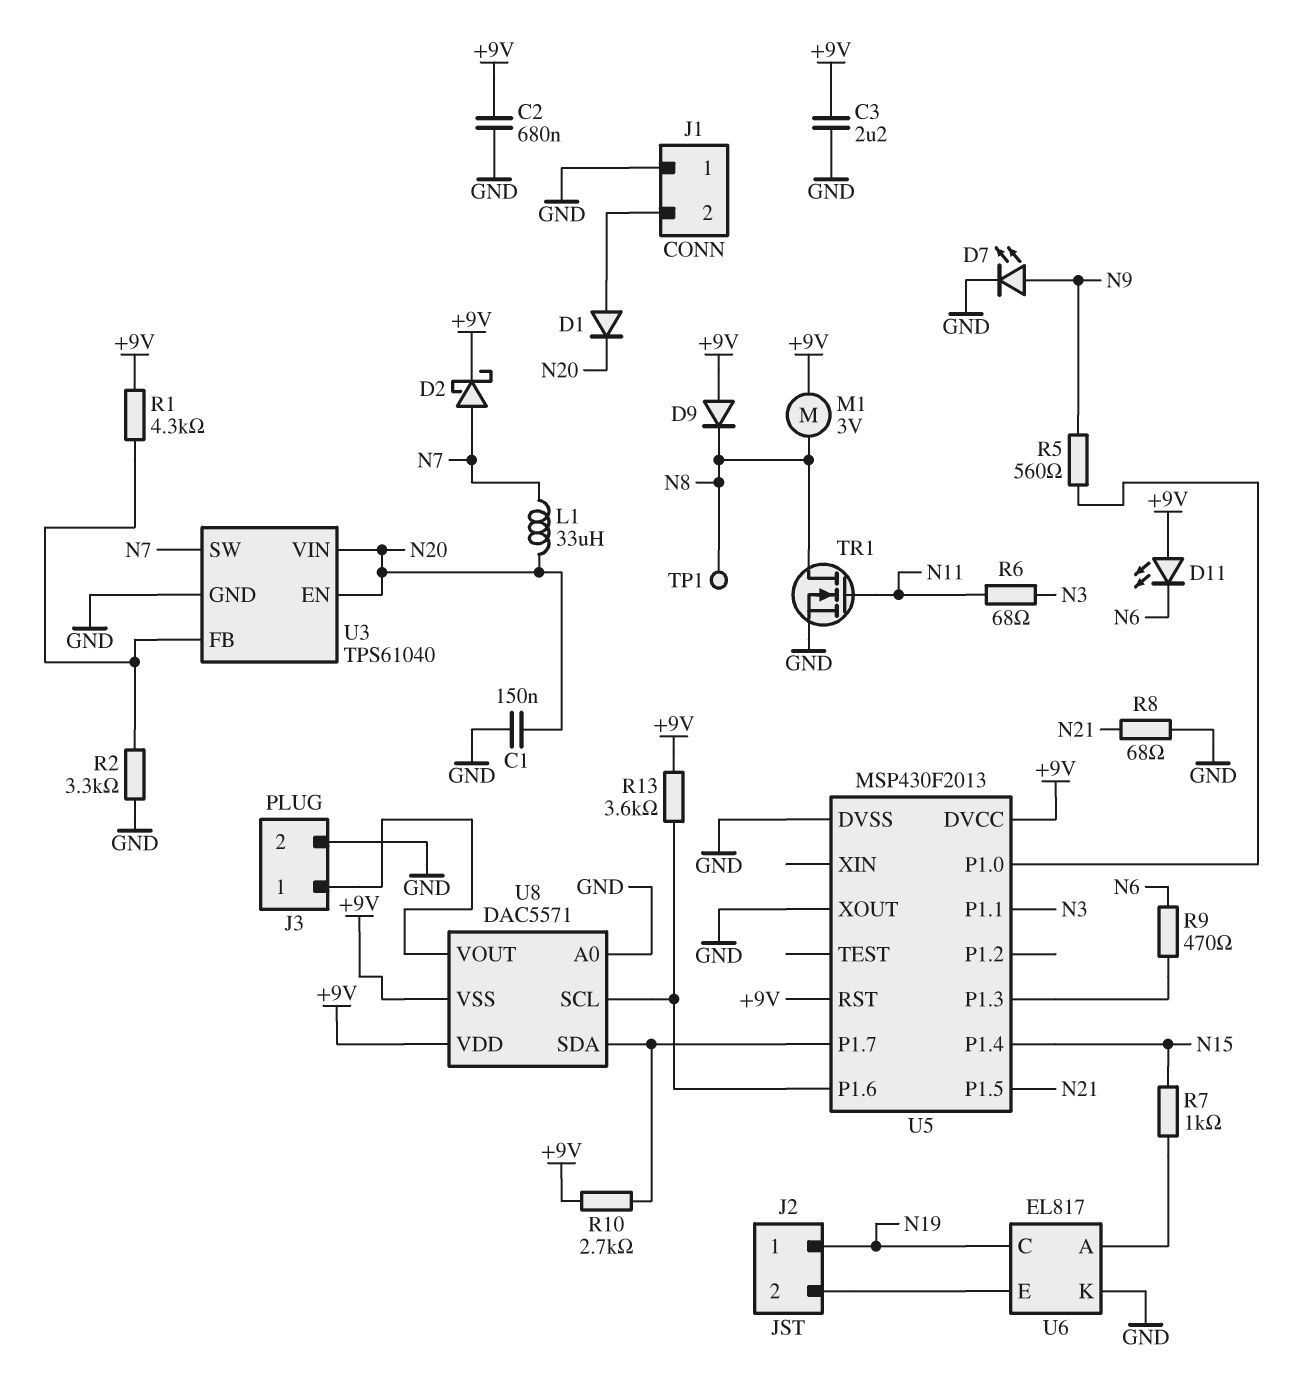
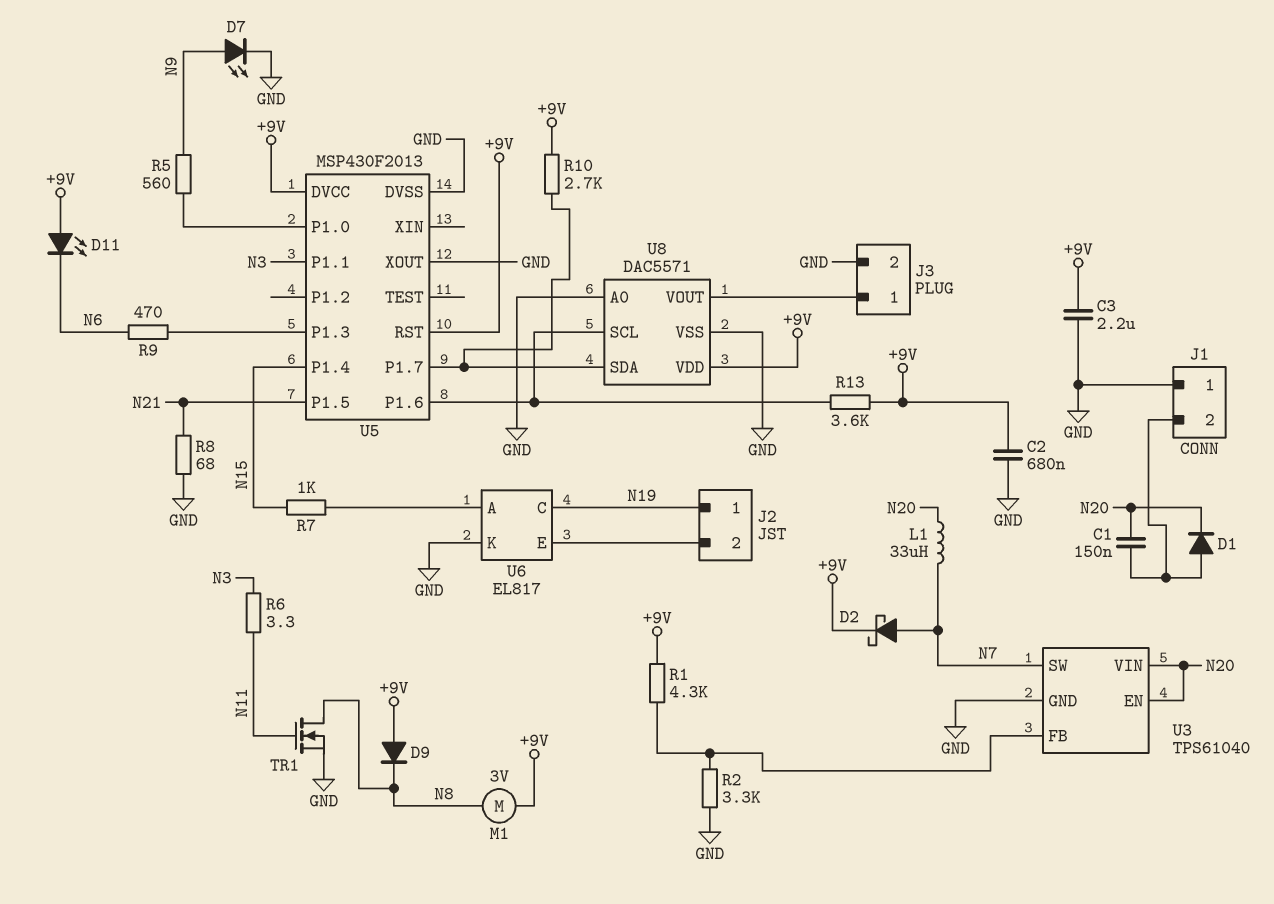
C1: 150nF (GND, N20) -> 150nF (J1/2, N20)
R6: 68 (N3, N11) -> 3.3 (N3, N11)
TP1: test point (N8) -> none
U8 pin VSS: +9V -> GND

